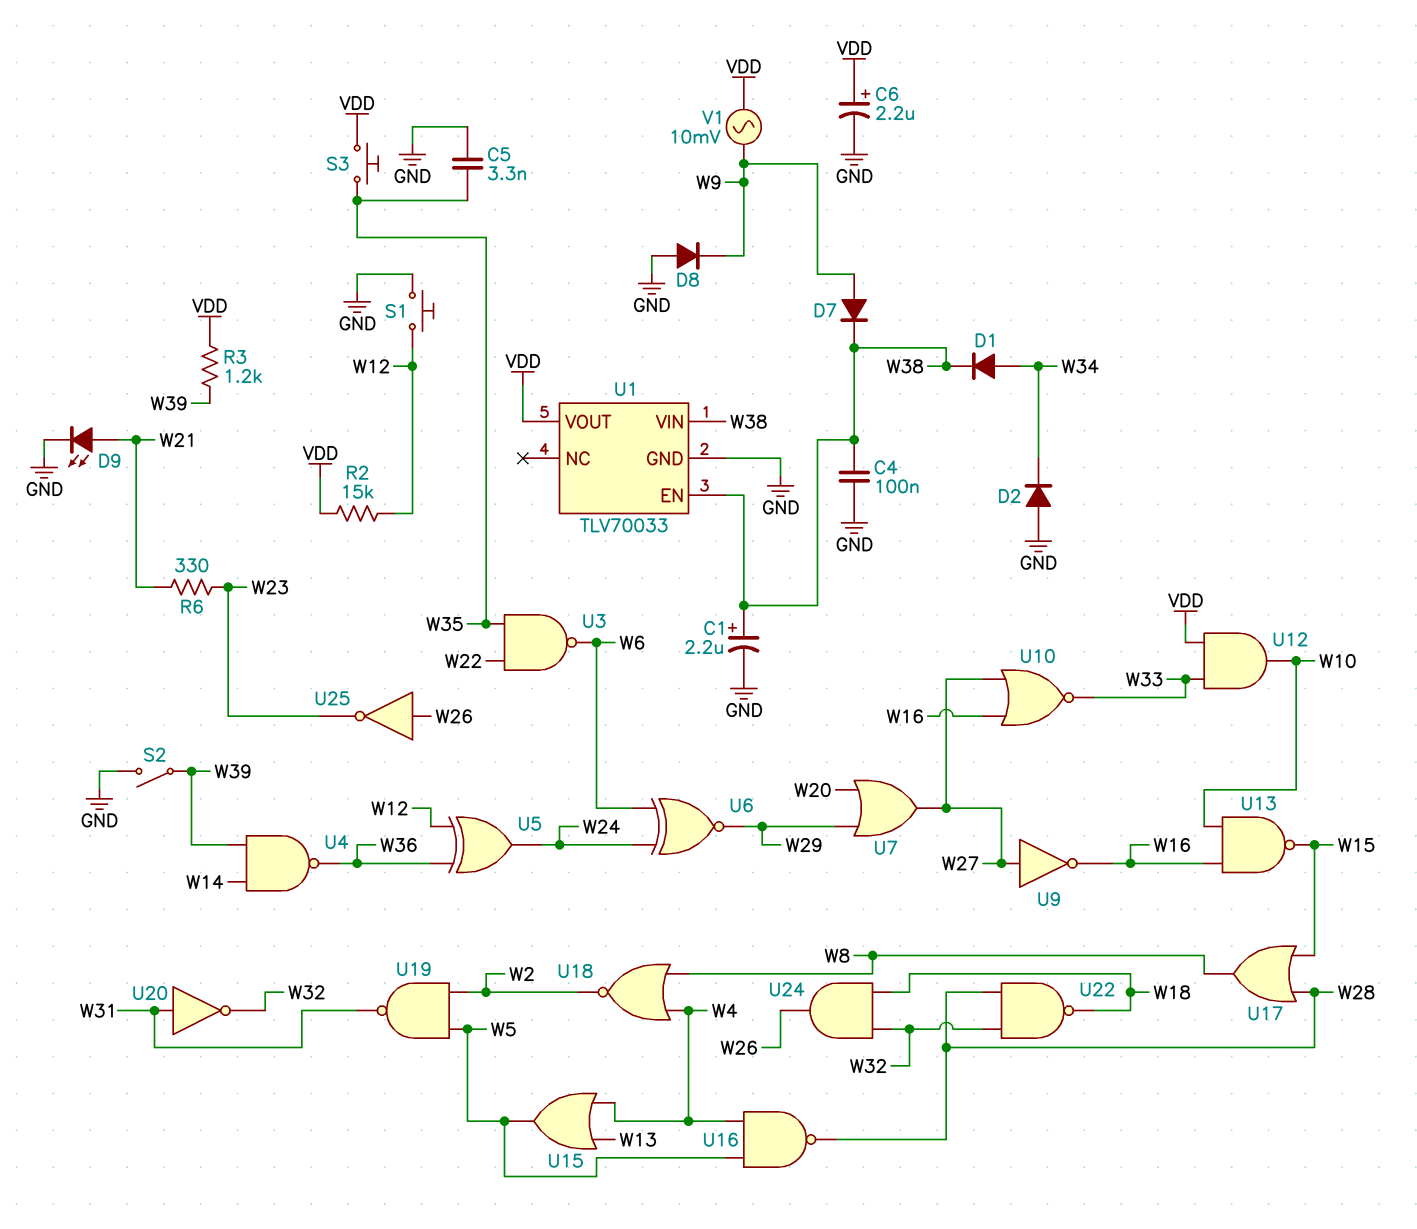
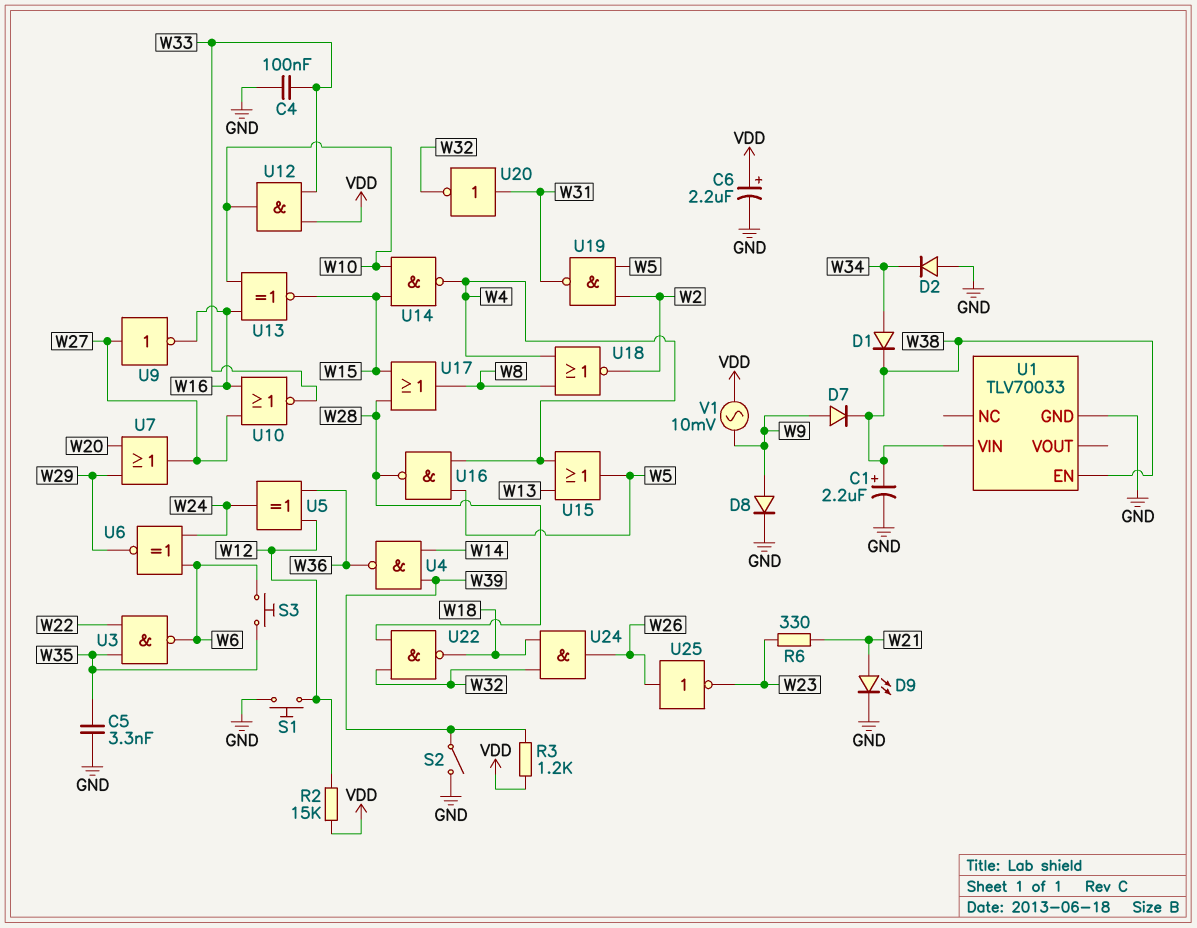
C4: 100nF (GND, W38) -> 100nF (GND, W33)
D8: diode (A GND, K W9) -> diode (A W9, K GND)
S3: button (VDD, W35) -> button (W6, W35)
U1 pin VOUT: VDD -> none
U13: NAND (in W10, in W16, out W15) -> XNOR (in W10, in W16, out W15)
U14: none -> NAND (in W10, in W15, out W4)

